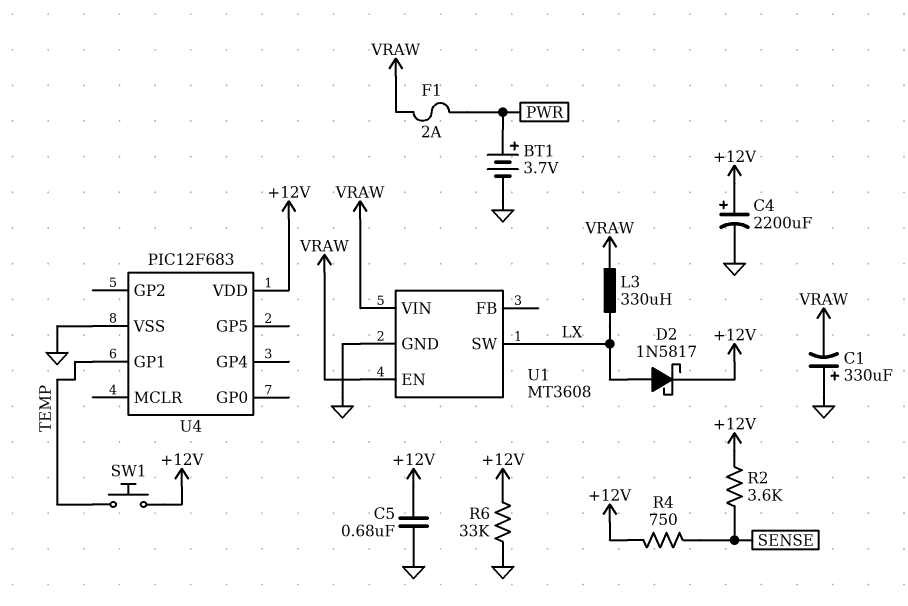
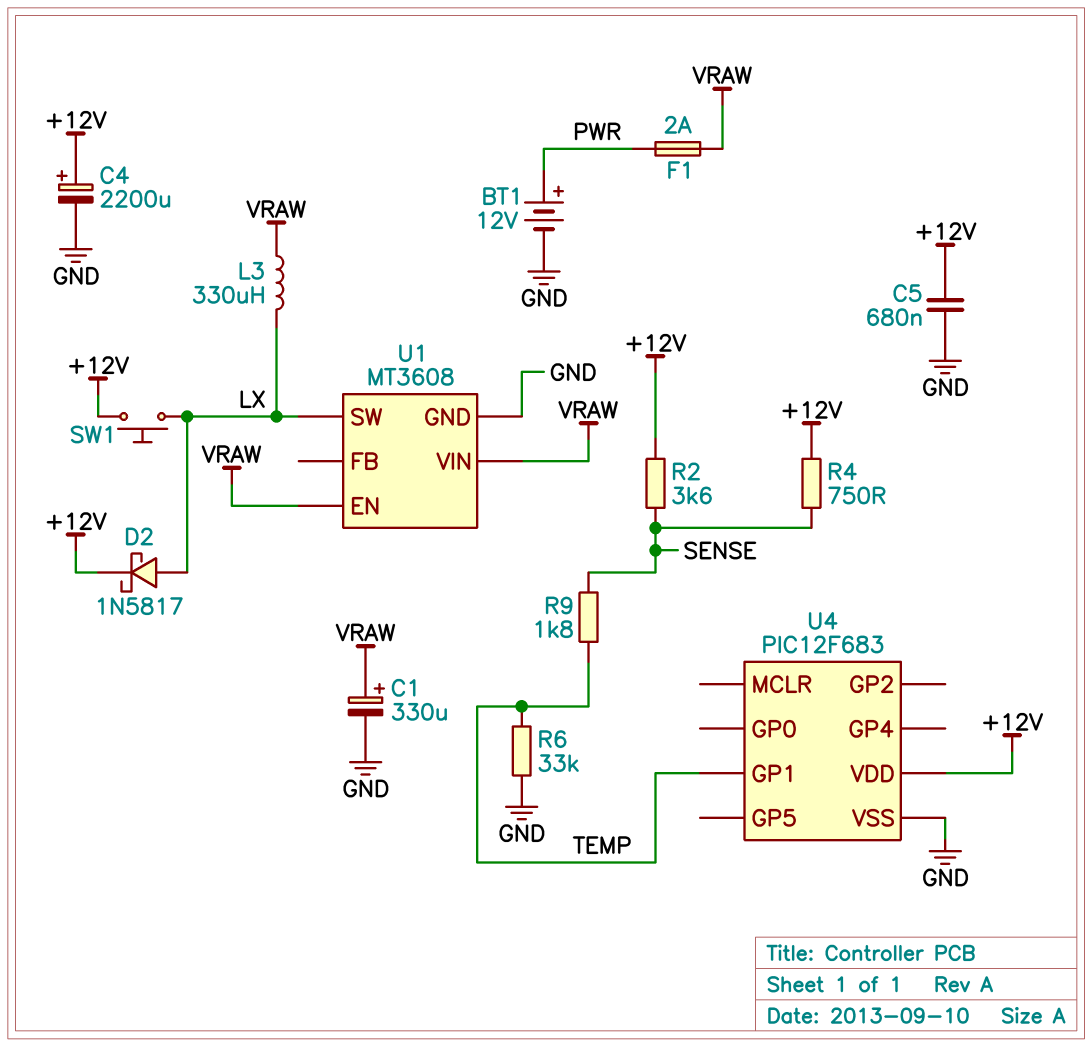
BT1: 3.7V (plus PWR, minus GND) -> 12V (plus PWR, minus GND)
C1: 330uF (plus GND, minus VRAW) -> 330uF (plus VRAW, minus GND)
R6: 33k (+12V, GND) -> 33k (GND, TEMP)
R9: none -> 1.8k (SENSE, TEMP)
SW1: button (+12V, TEMP) -> button (+12V, LX)

